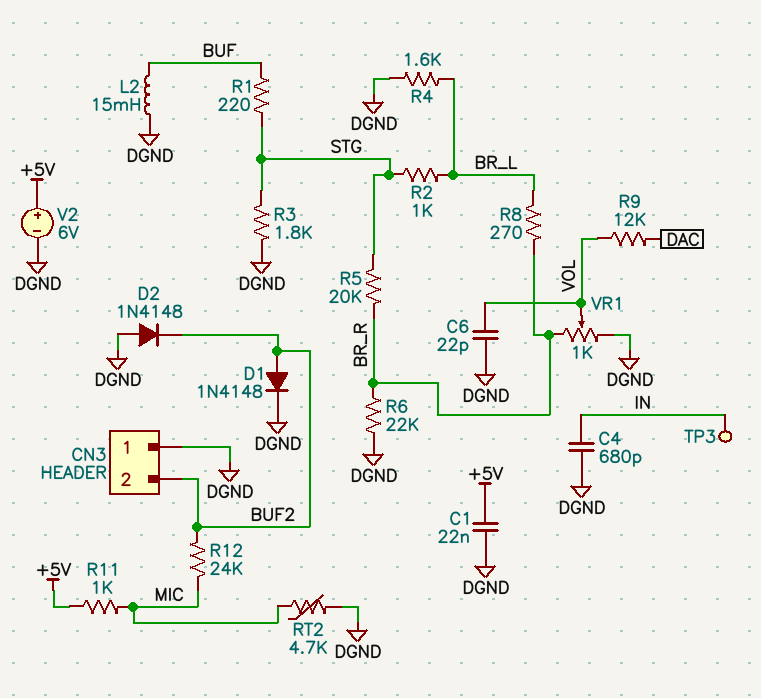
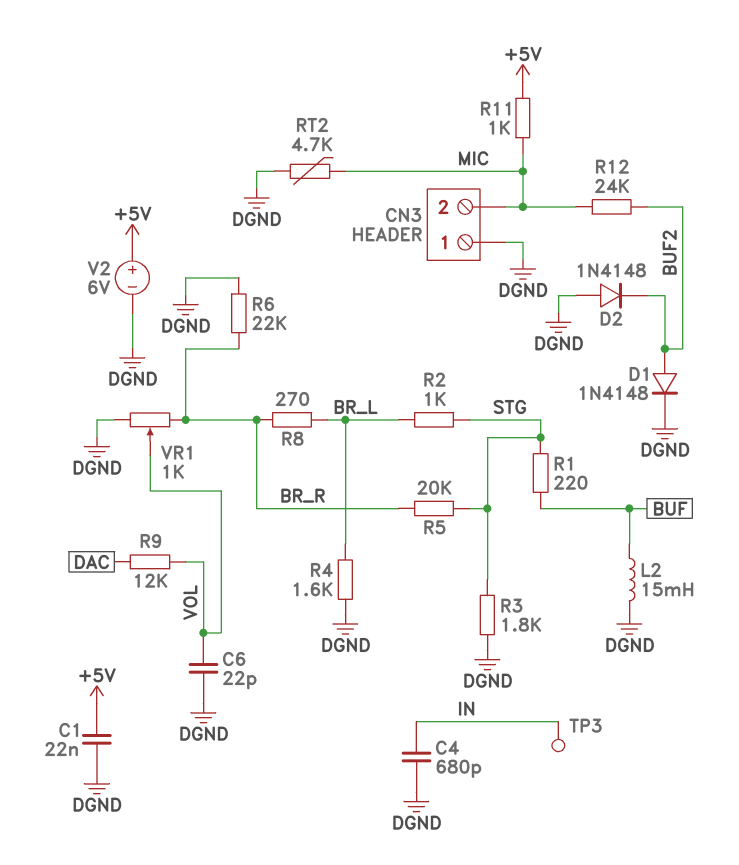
CN3 pin 2: BUF2 -> MIC

